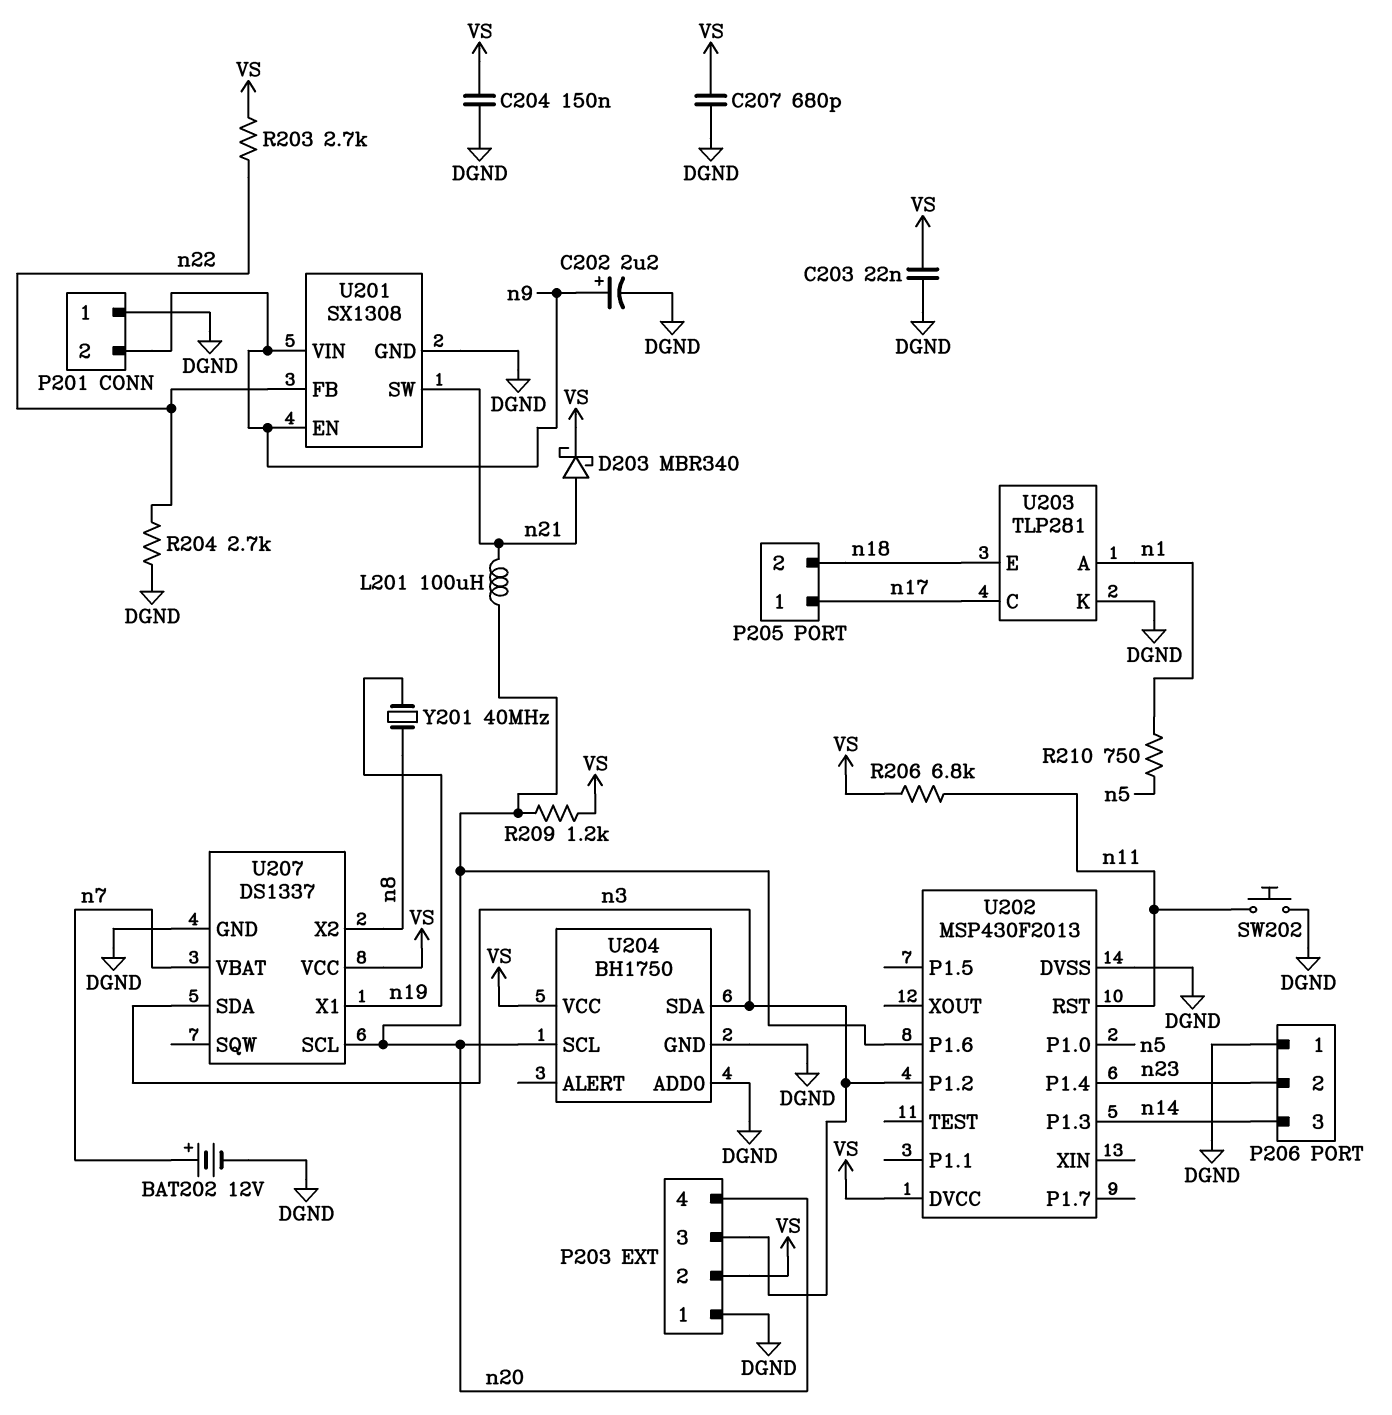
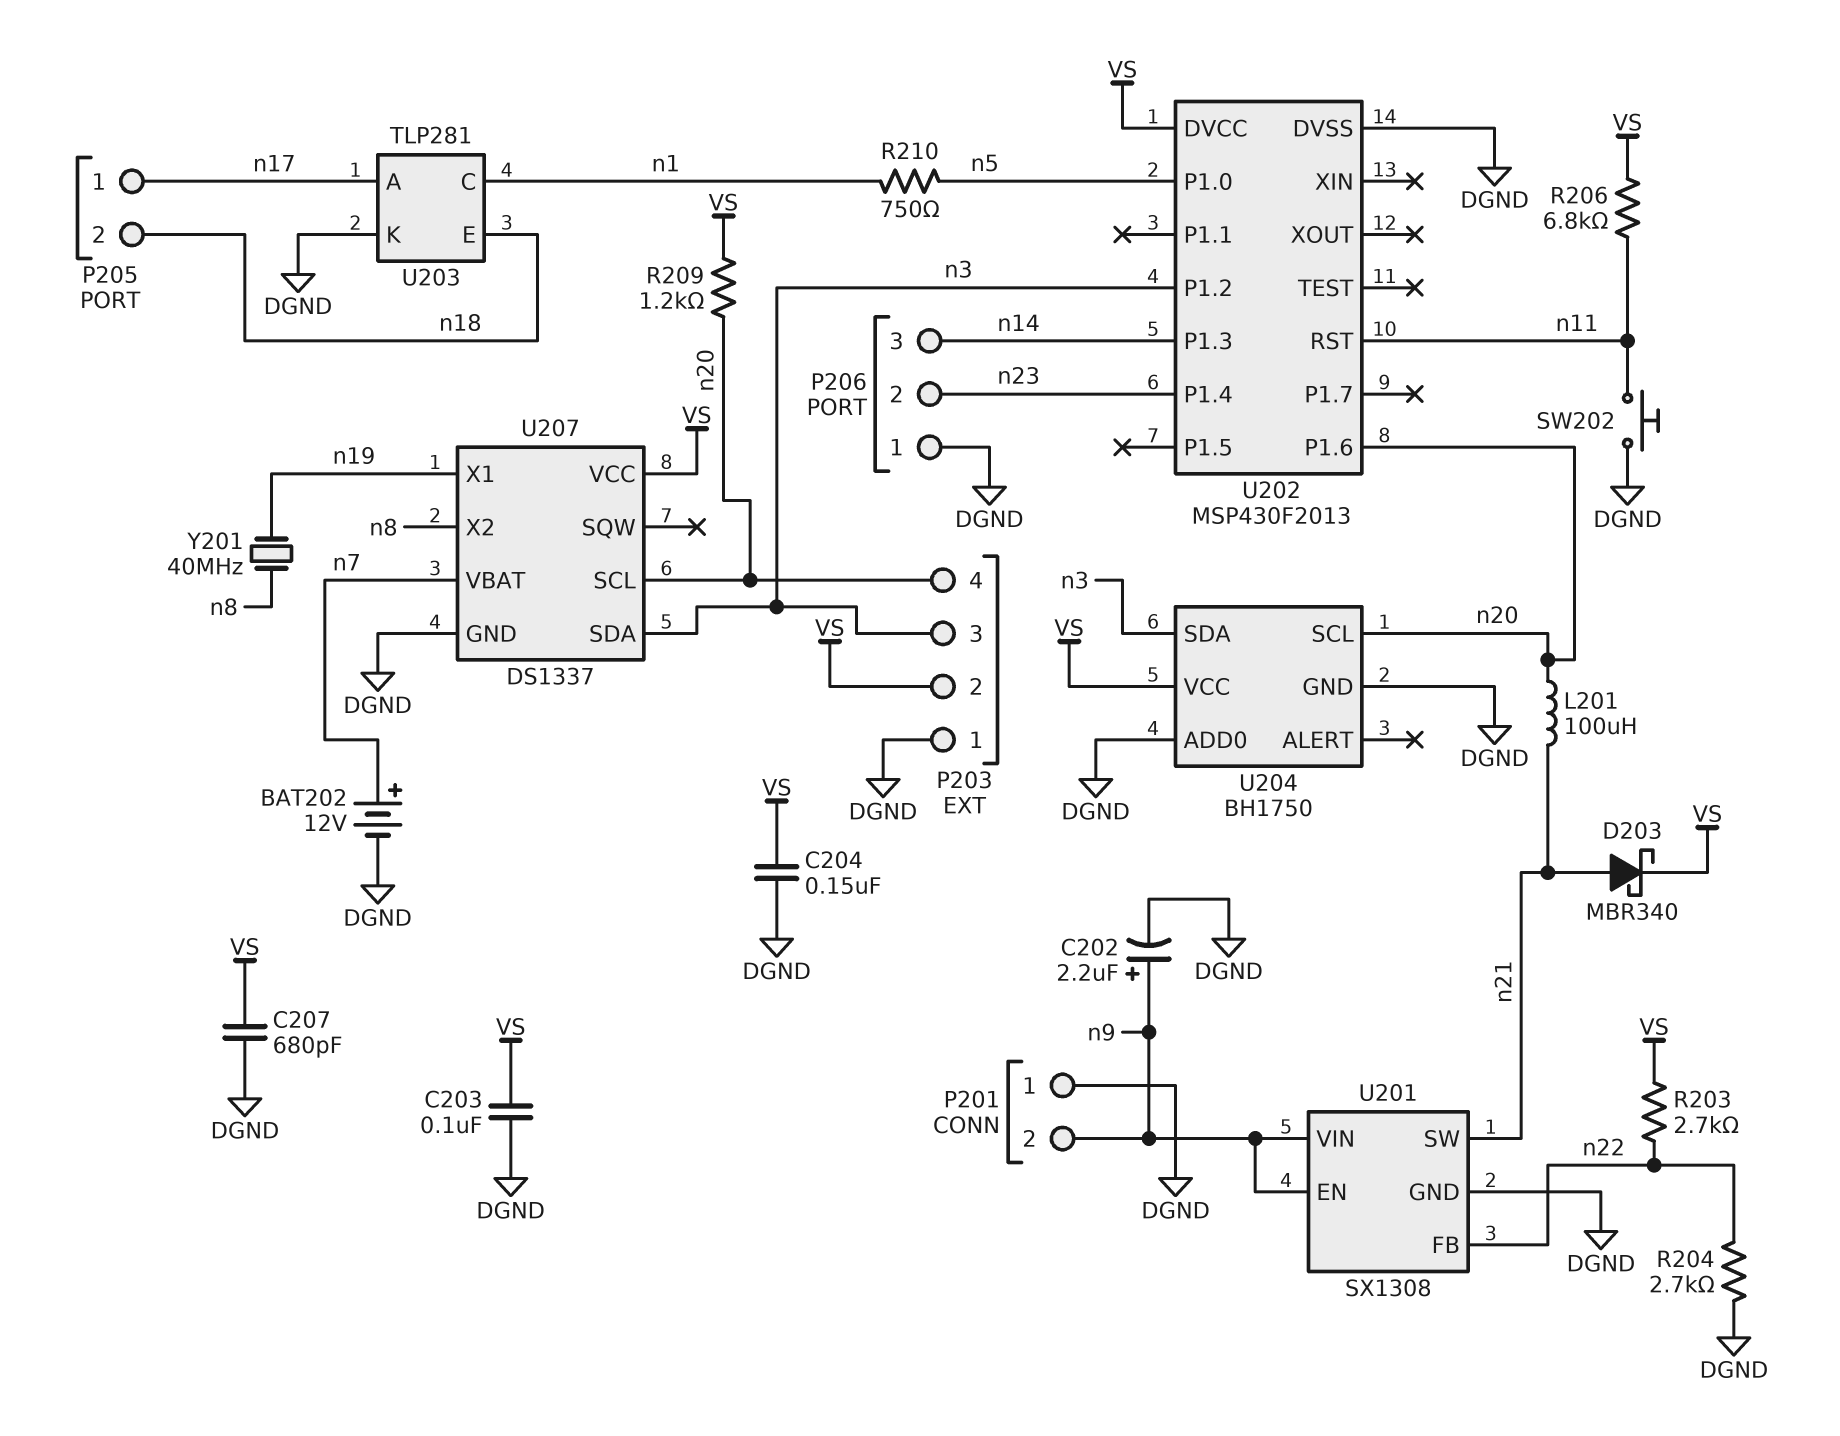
C203: 22nF (DGND, VS) -> 100nF (DGND, VS)
U203 pin A: n1 -> n17
U203 pin C: n17 -> n1

